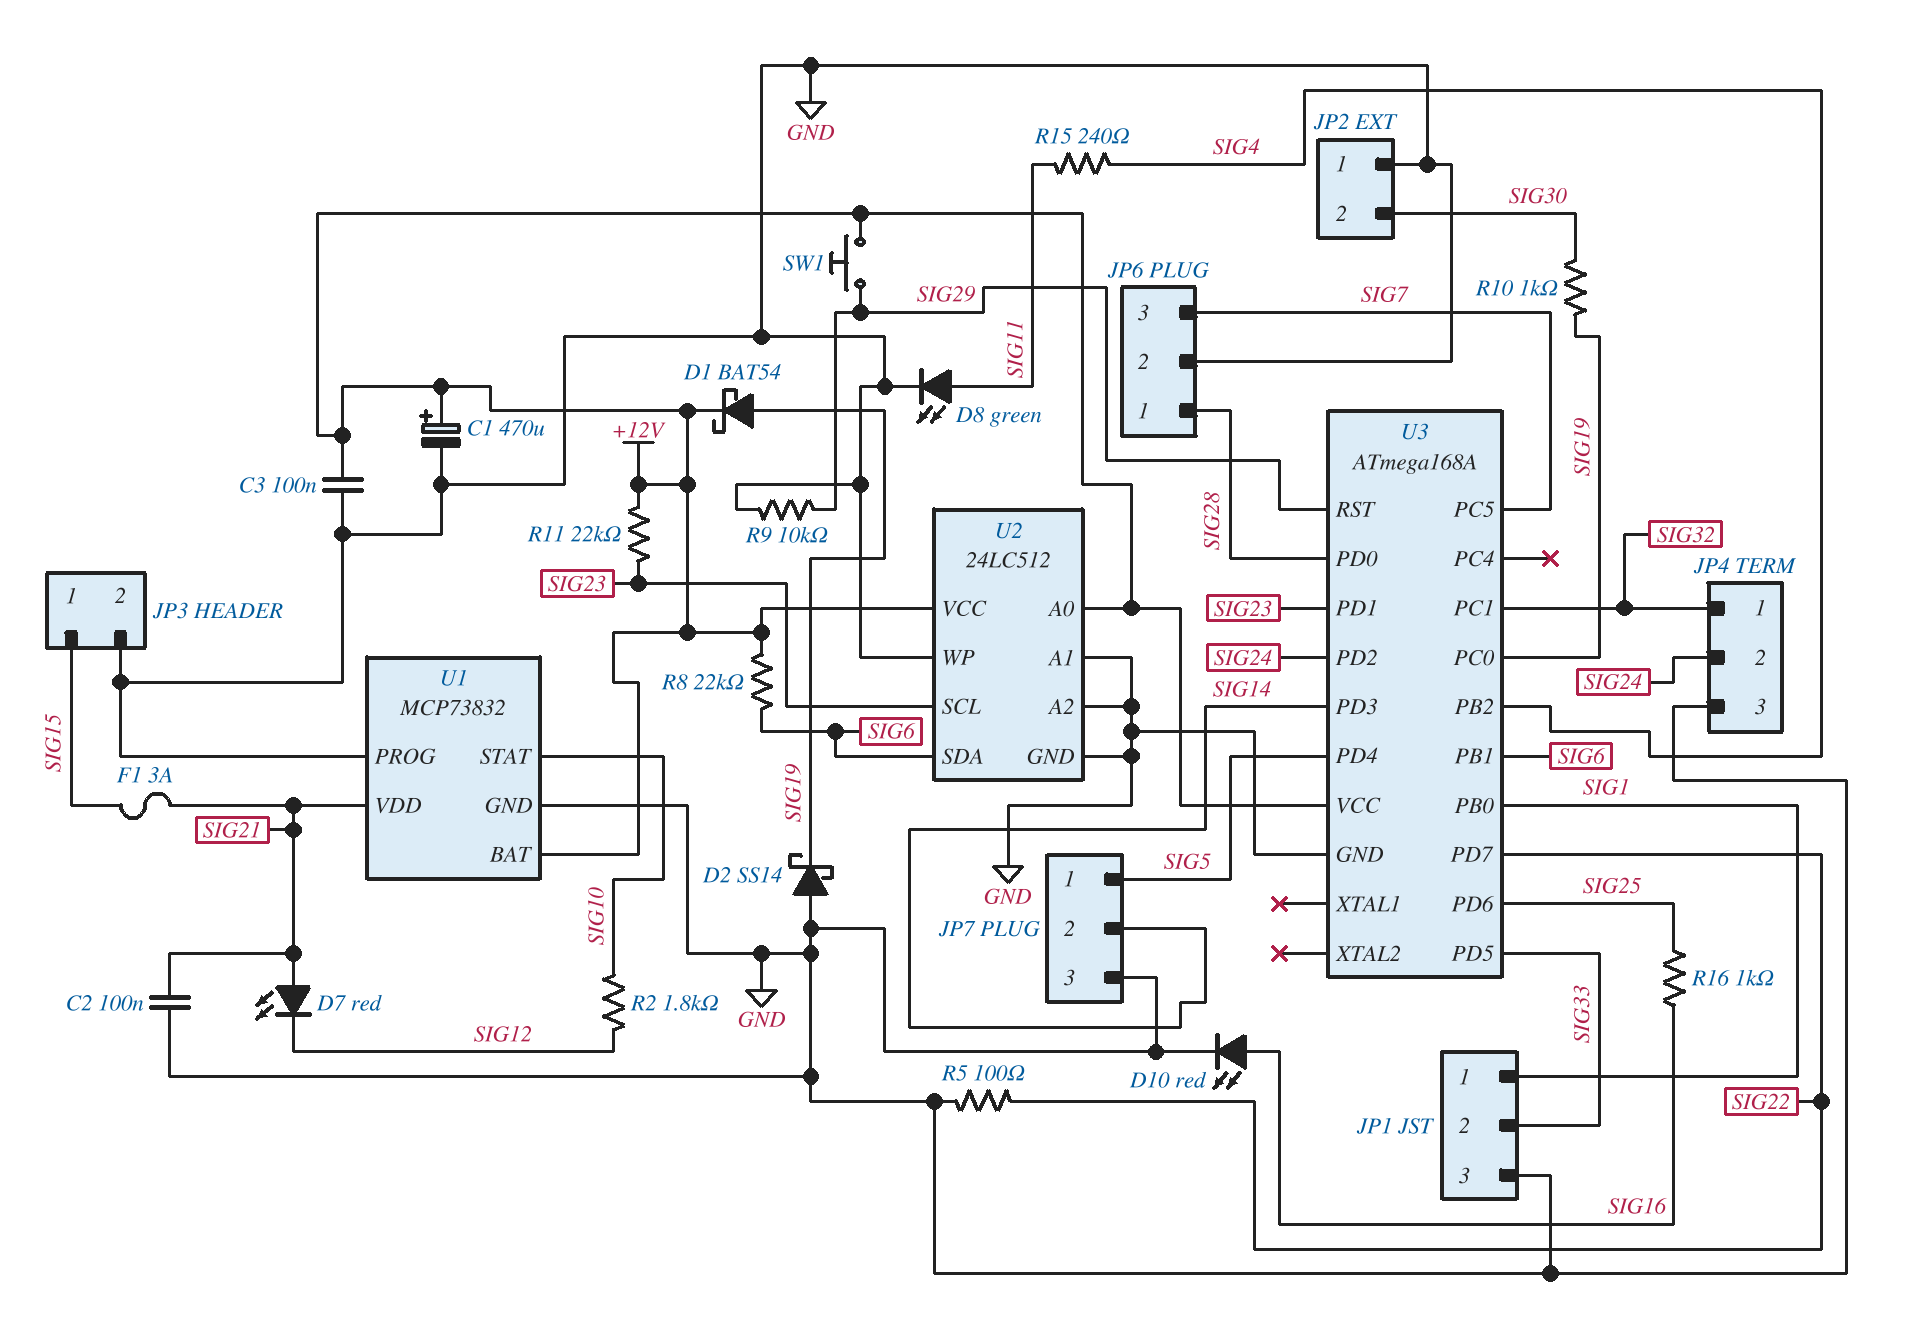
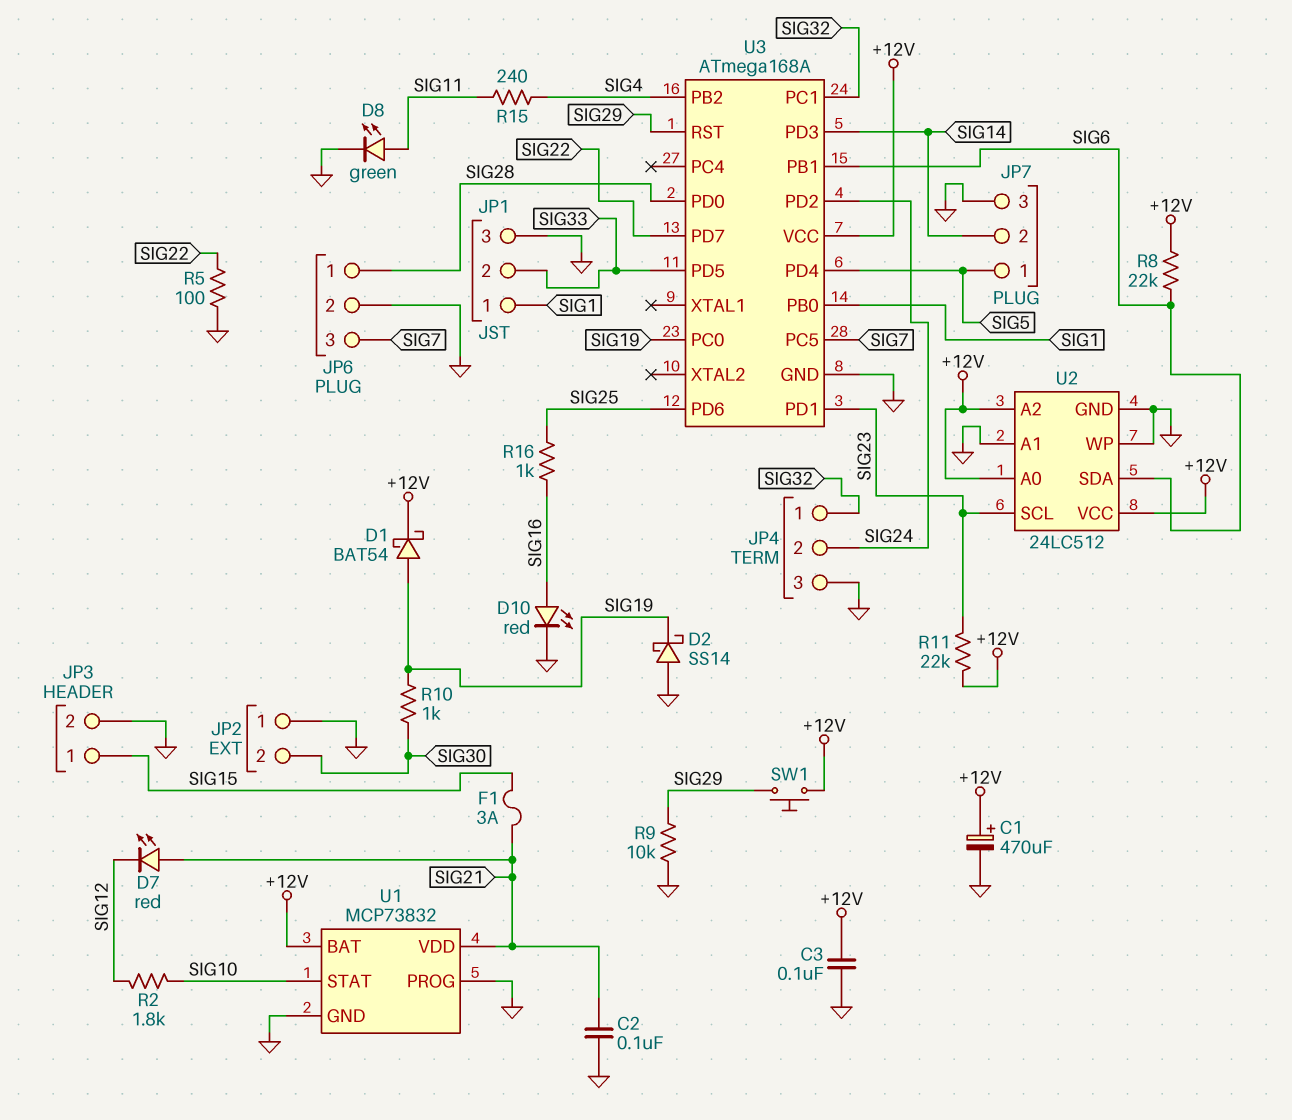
U2 pin A2: GND -> +12V

